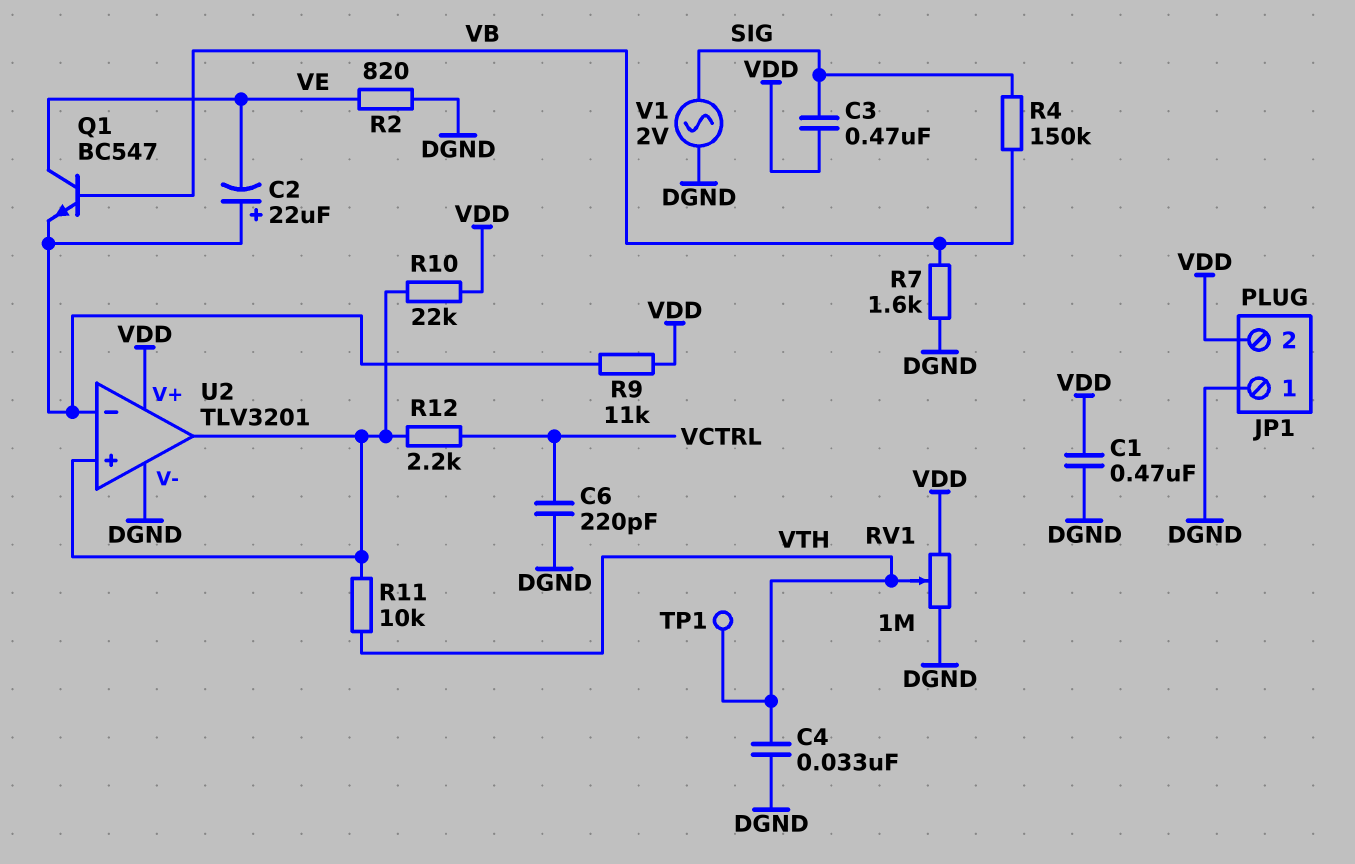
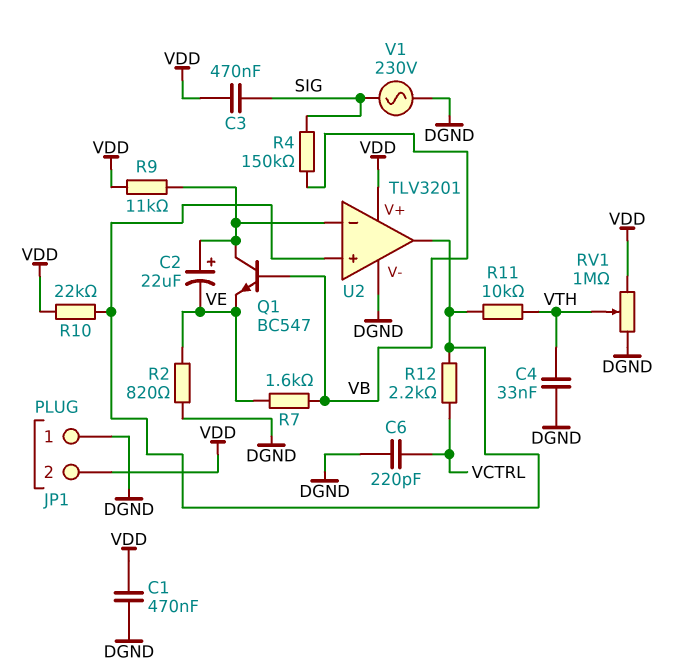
Q1: NPN BC547 (B VB, C VE, E U2/in-) -> NPN BC547 (B VB, C U2/in-, E VE)
R7: 1.6k (DGND, VB) -> 1.6k (VB, VE)
TP1: test point (VTH) -> none
V1: AC 2V (DGND, SIG) -> AC 230V (DGND, SIG)

